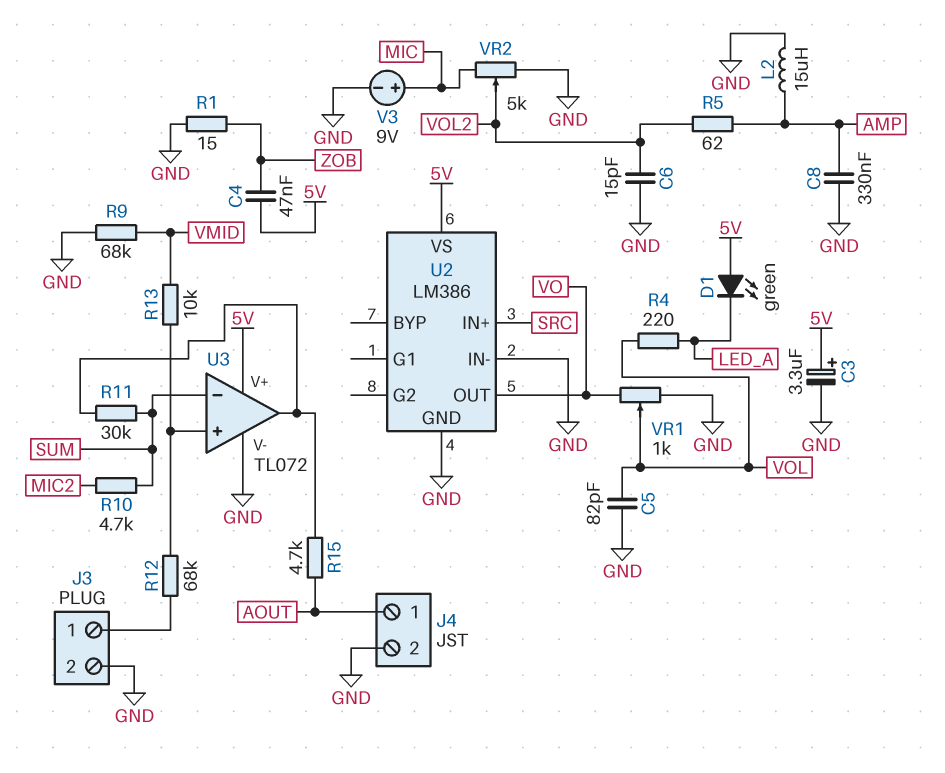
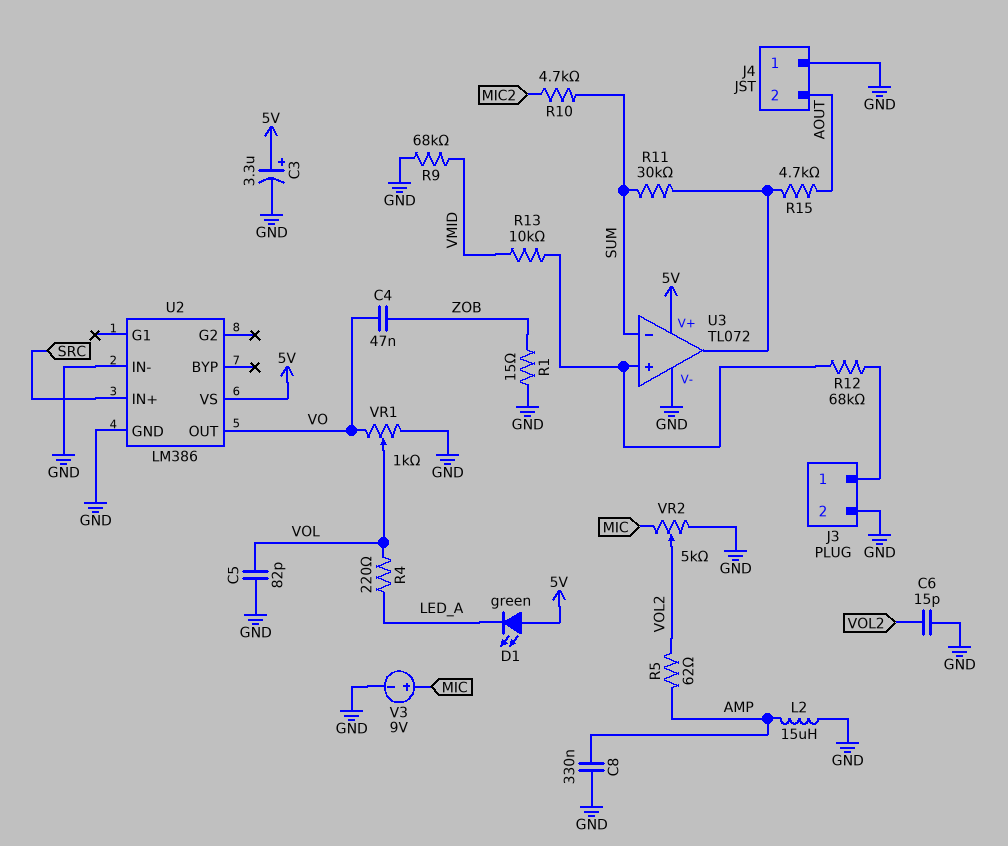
C4: 47nF (5V, ZOB) -> 47nF (VO, ZOB)
J4 pin 1: AOUT -> GND
J4 pin 2: GND -> AOUT

